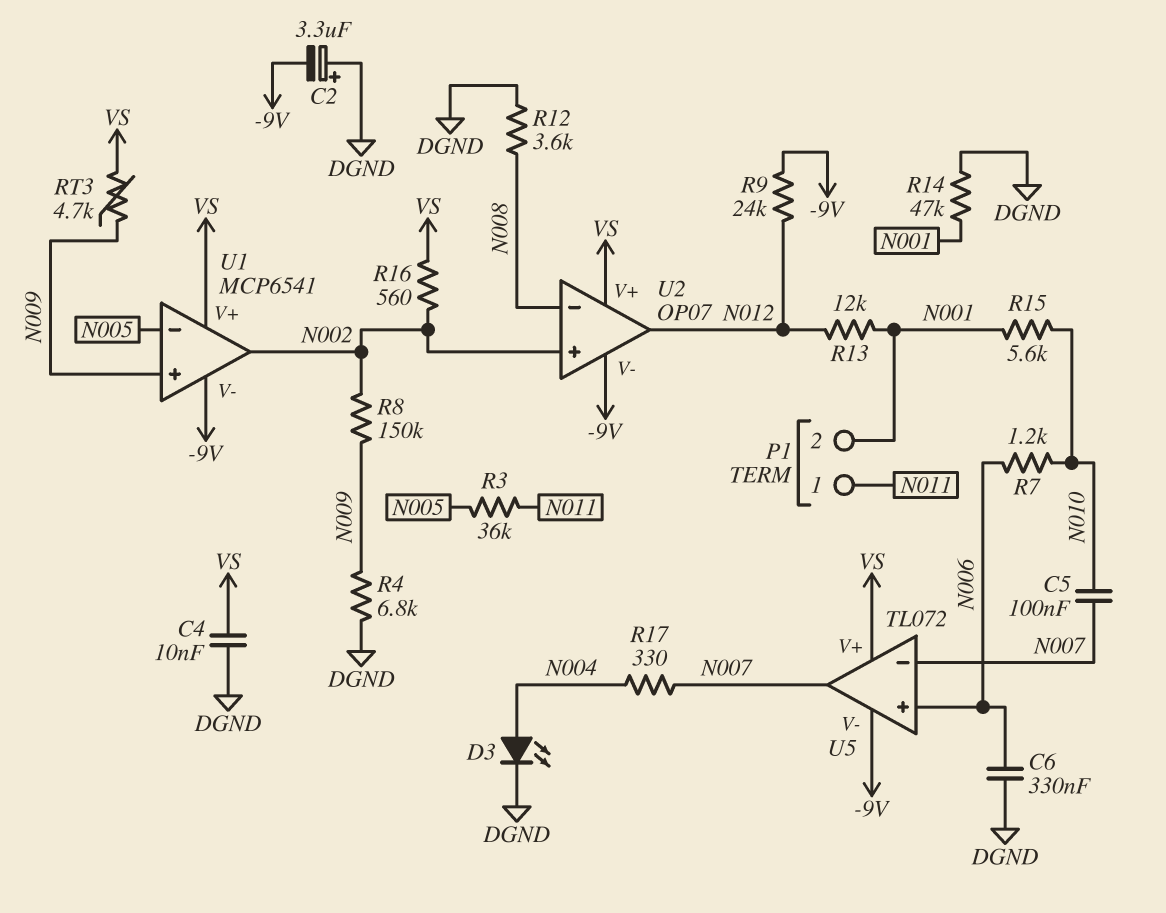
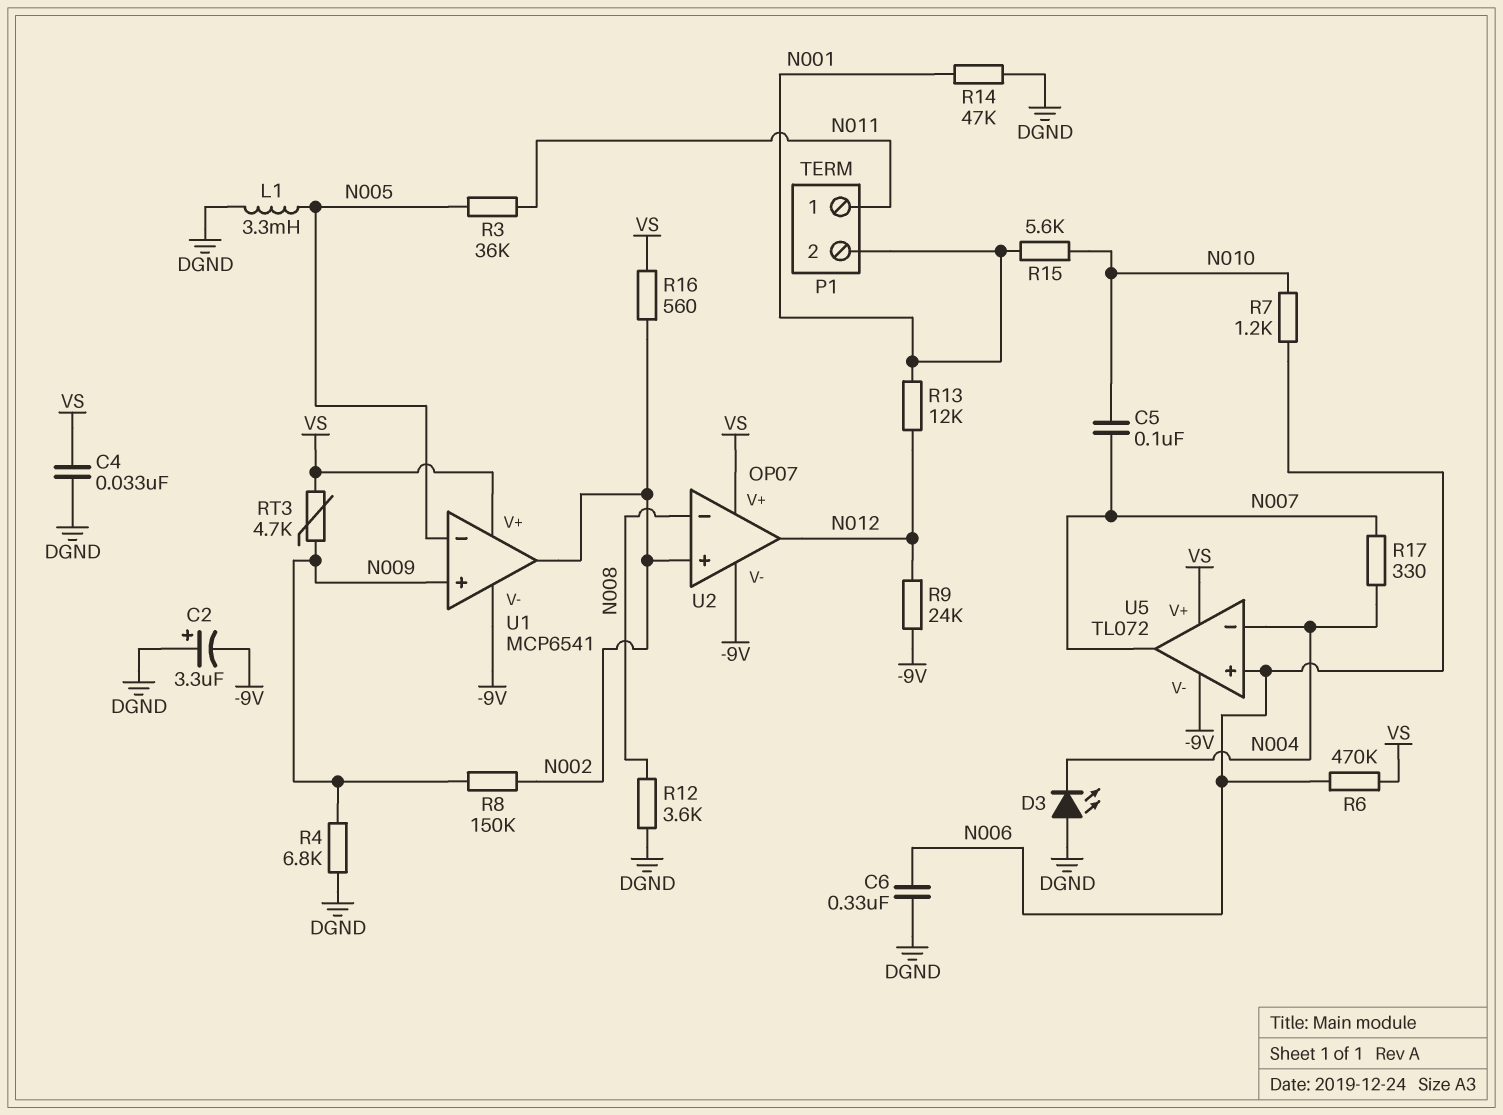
C4: 10nF (DGND, VS) -> 33nF (DGND, VS)
D3: LED (A N004, K DGND) -> LED (A DGND, K N004)
L1: none -> 3.3mH (DGND, N005)
R6: none -> 470k (N006, VS)
U5 pin in-: N007 -> N004

